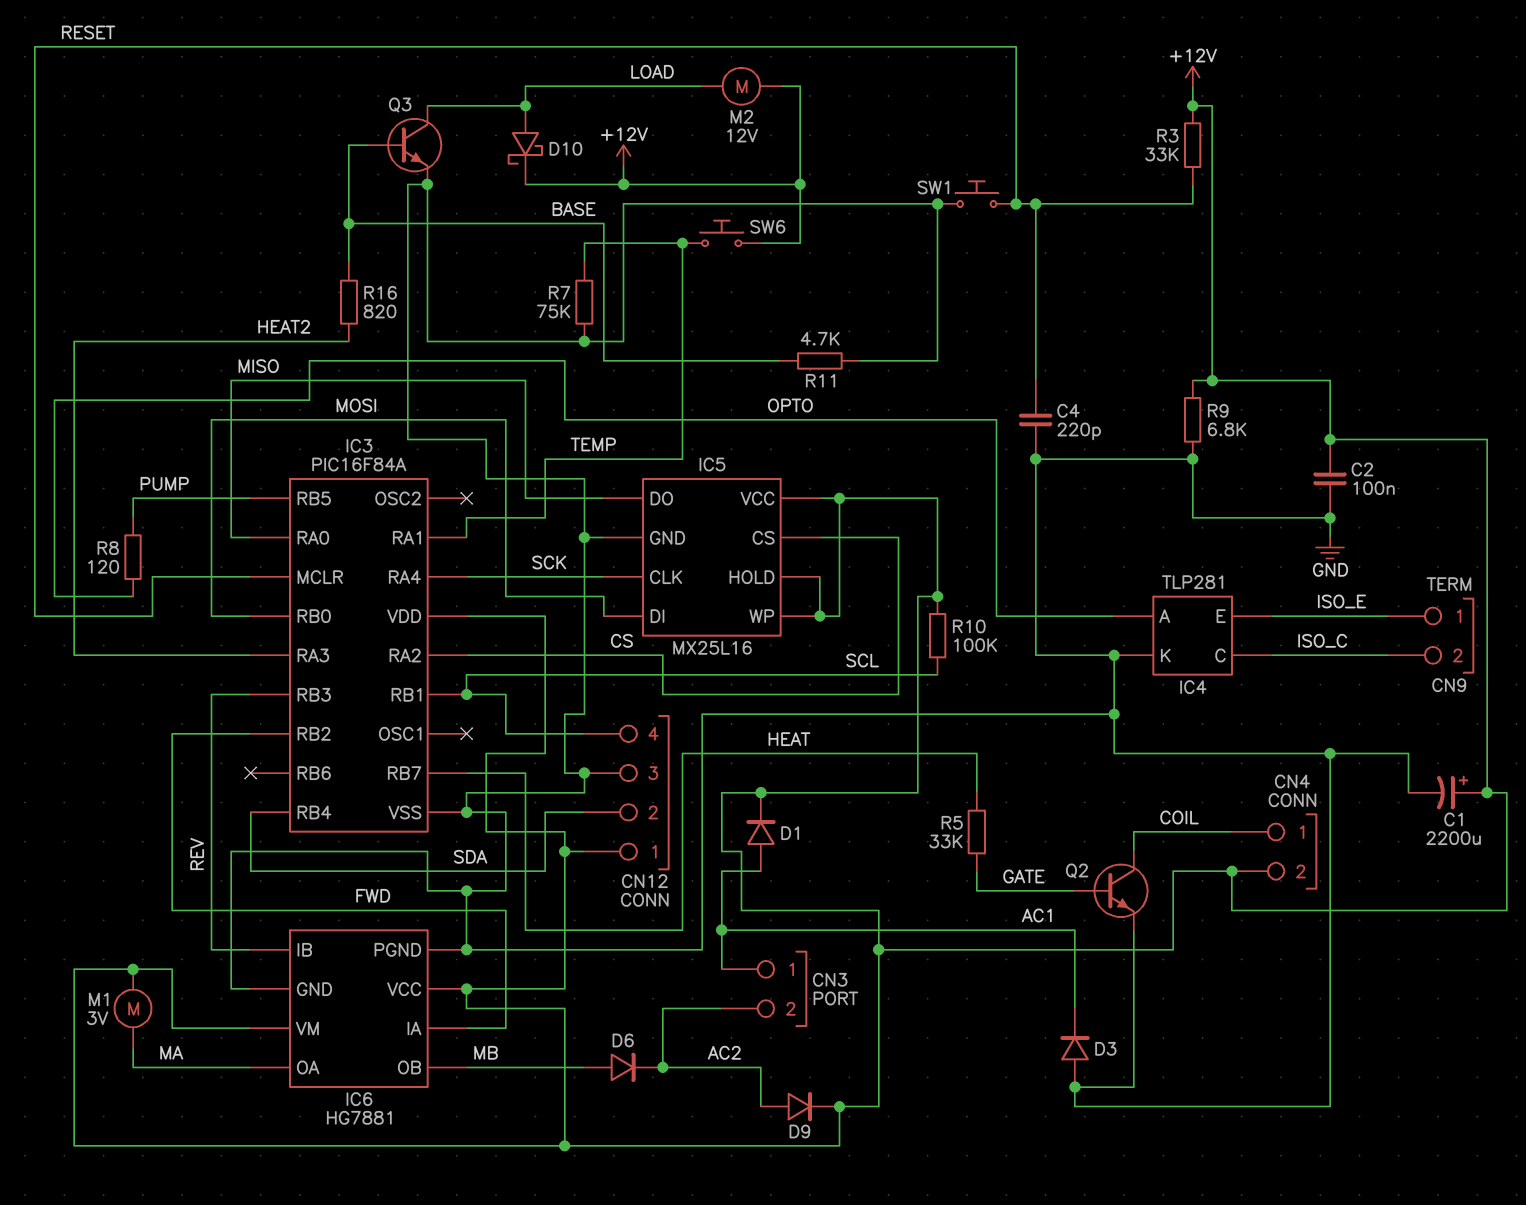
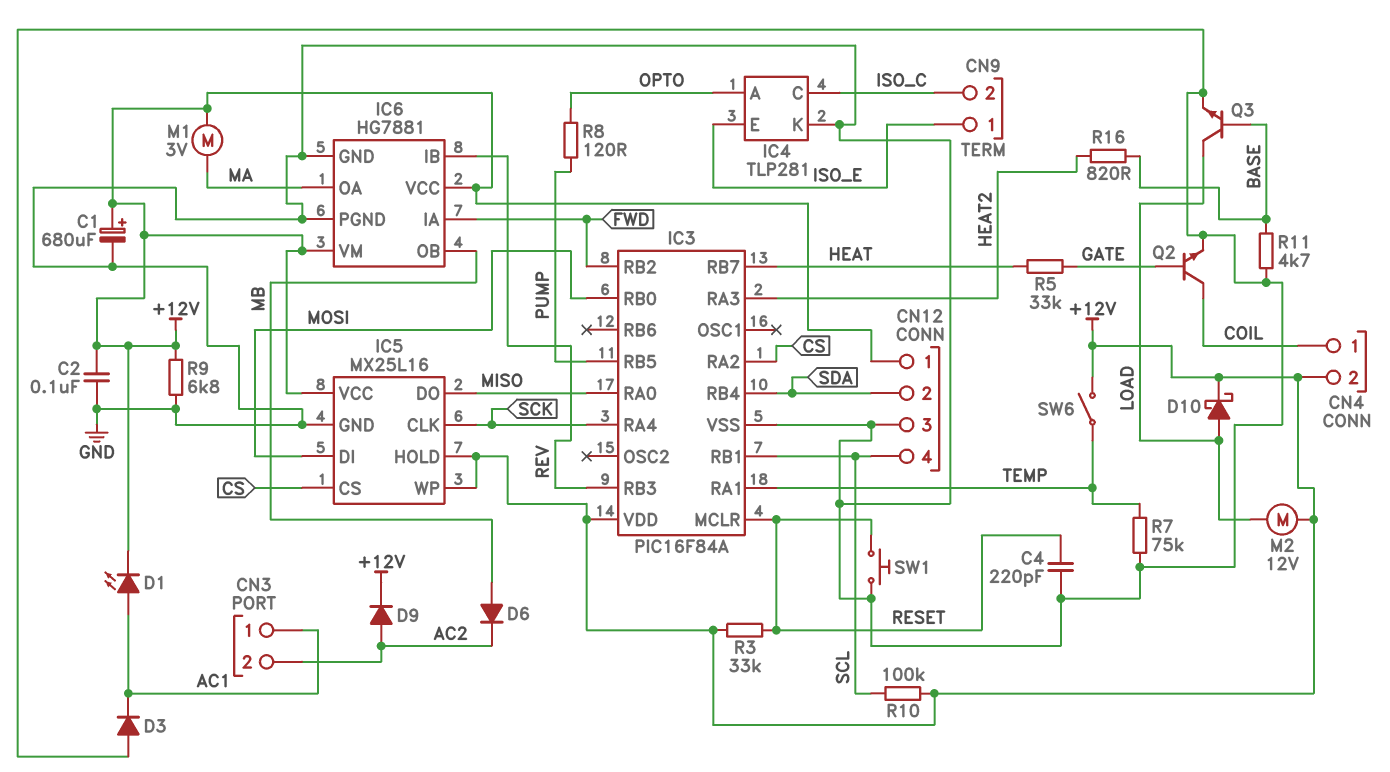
C1: 2200uF (plus +12V, minus GND) -> 680uF (plus +12V, minus GND)
D1: diode (A AC1, K +12V) -> LED (A AC1, K +12V)
SW6: button (+12V, TEMP) -> switch (+12V, TEMP)

